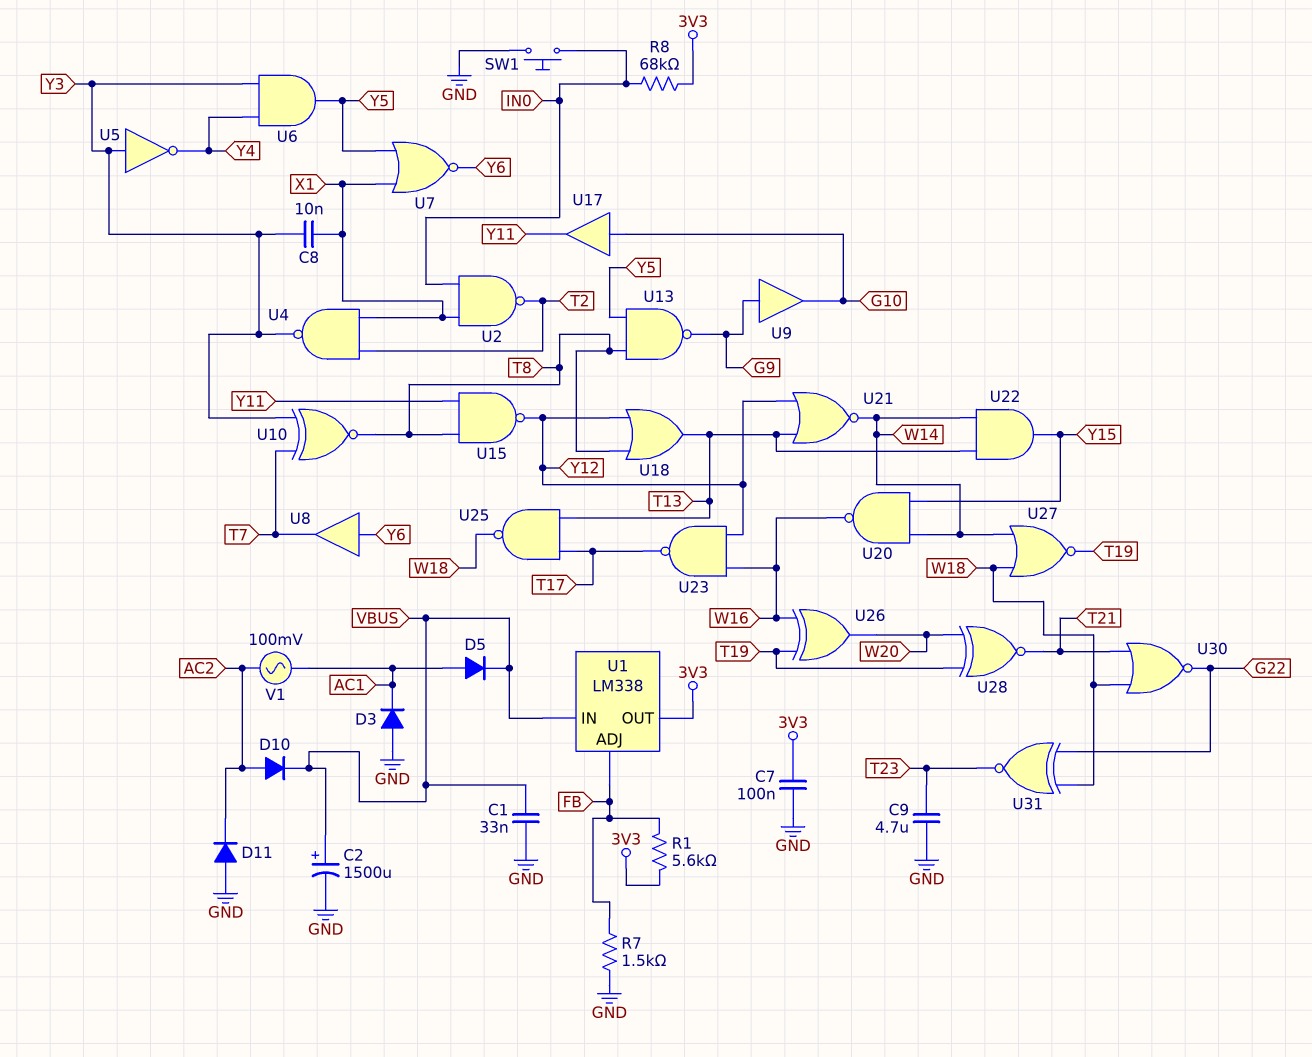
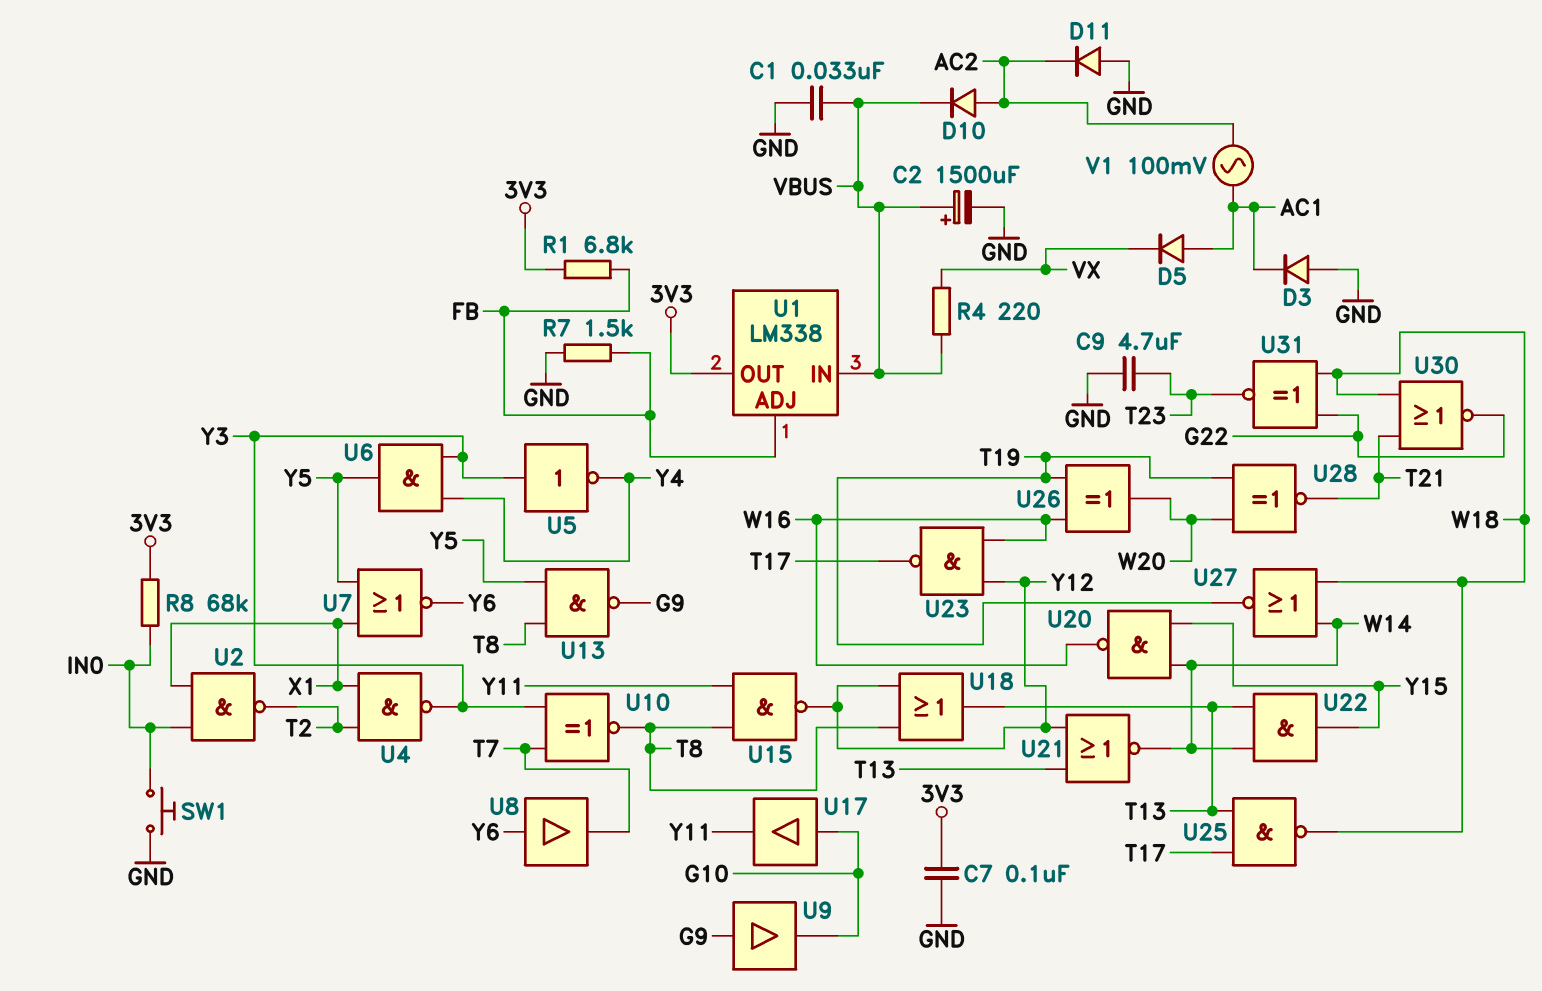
C8: 10nF (X1, Y3) -> none
D5: diode (A AC1, K VBUS) -> diode (A AC1, K VX)
R1: 5.6k (3V3, FB) -> 6.8k (3V3, FB)
R4: none -> 220 (VBUS, VX)

